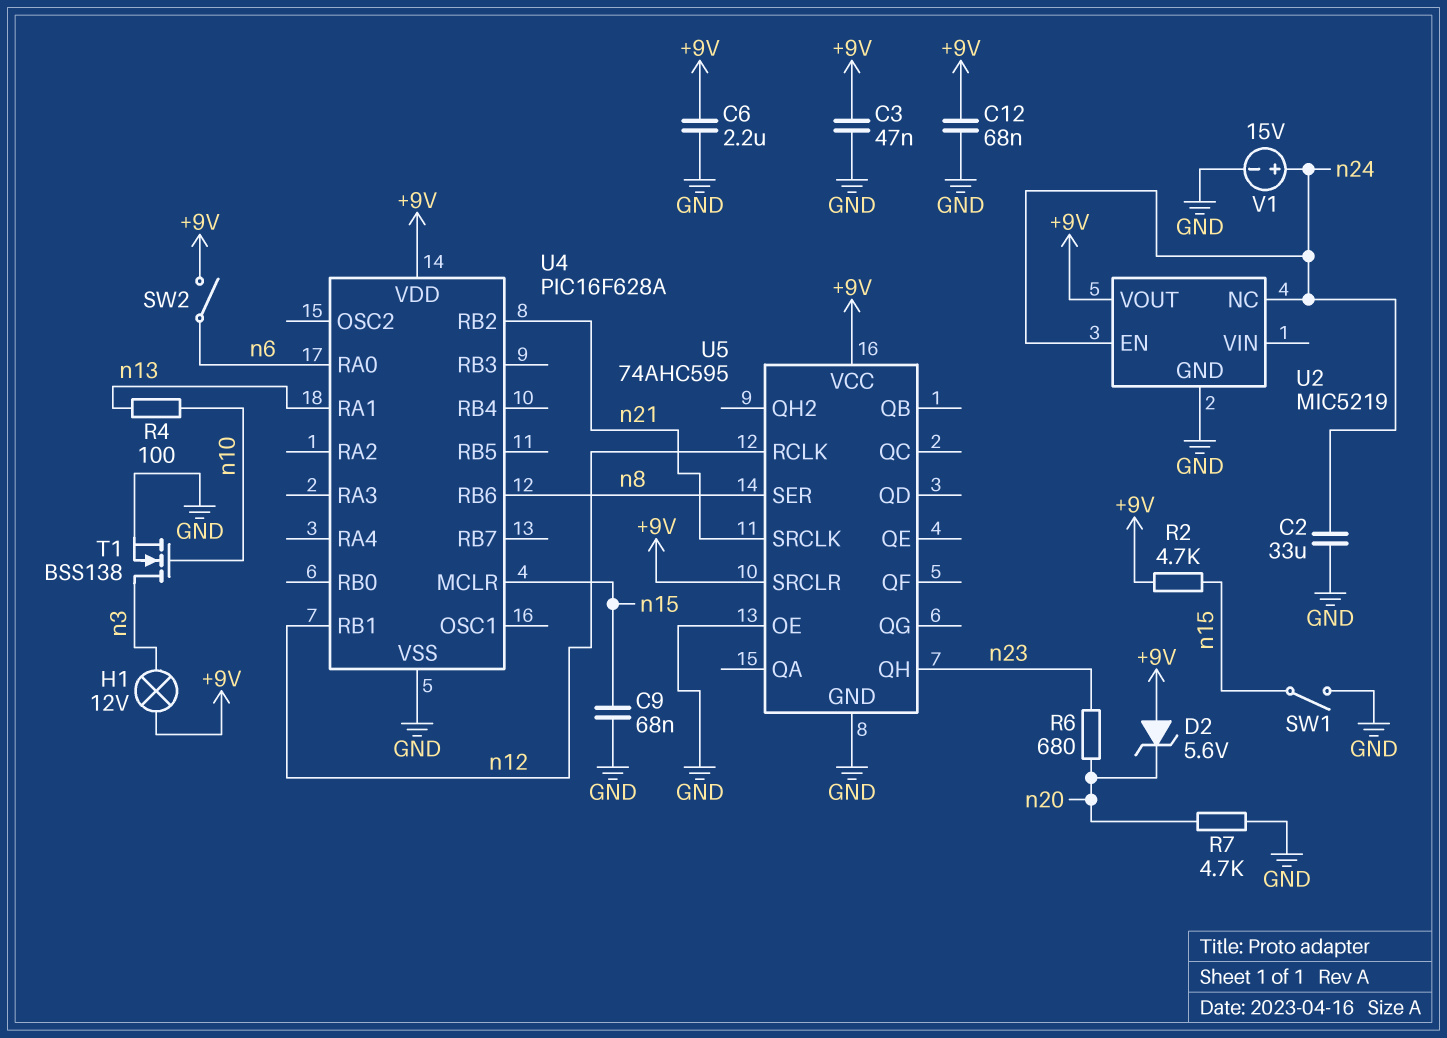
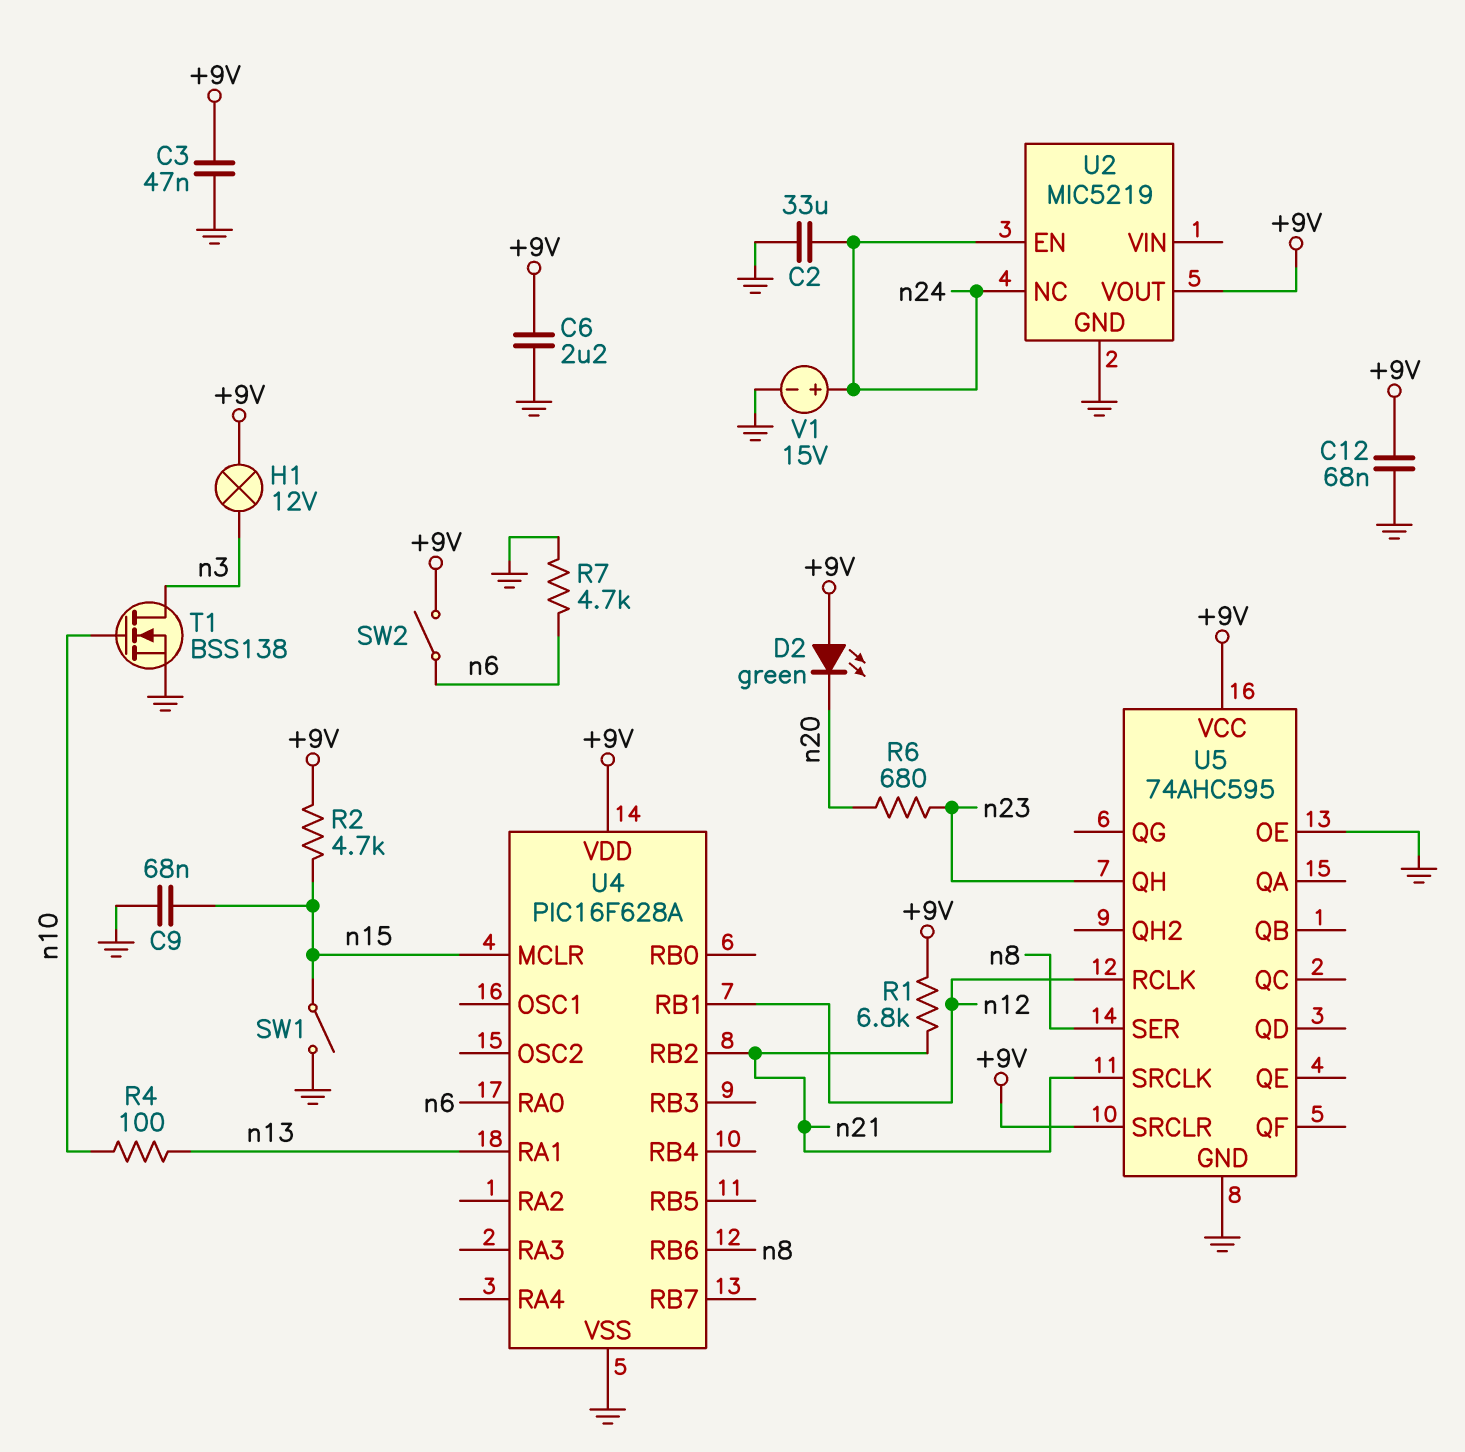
D2: zener 5.6V (A +9V, K n20) -> LED green (A +9V, K n20)
R1: none -> 6.8k (+9V, n21)
R7: 4.7k (GND, n20) -> 4.7k (GND, n6)

